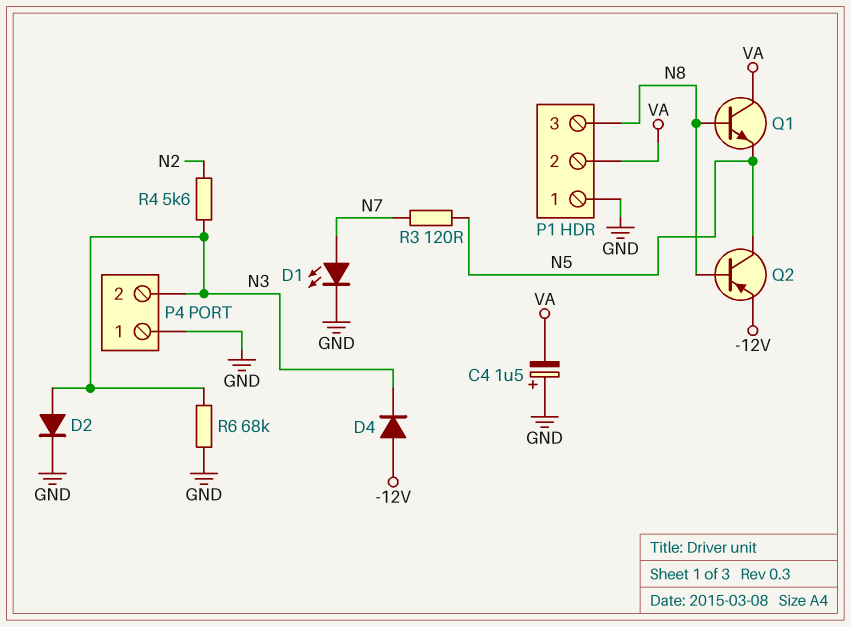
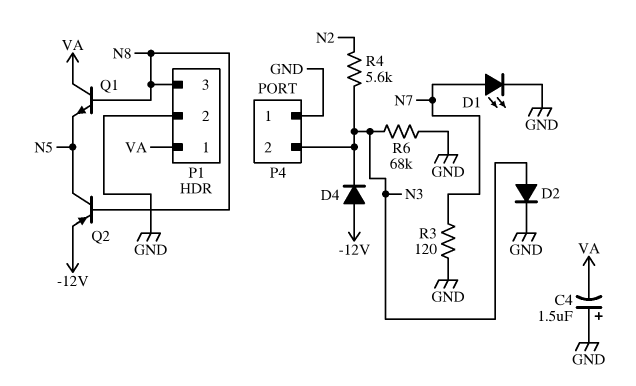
P1 pin 1: GND -> VA
P1 pin 2: VA -> GND
R3: 120 (N5, N7) -> 120 (GND, N7)

